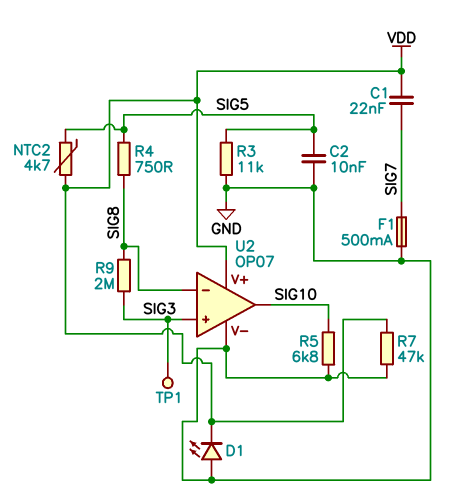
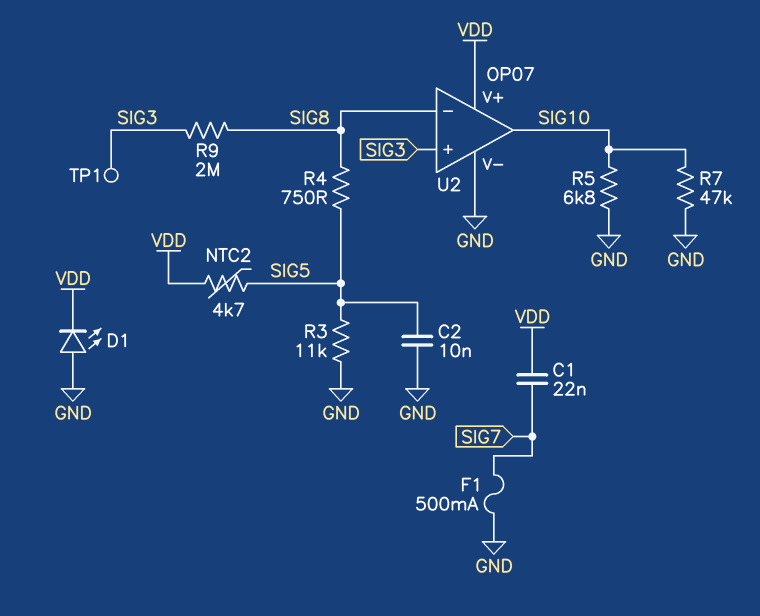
R7: 47k (GND, VDD) -> 47k (GND, SIG10)

